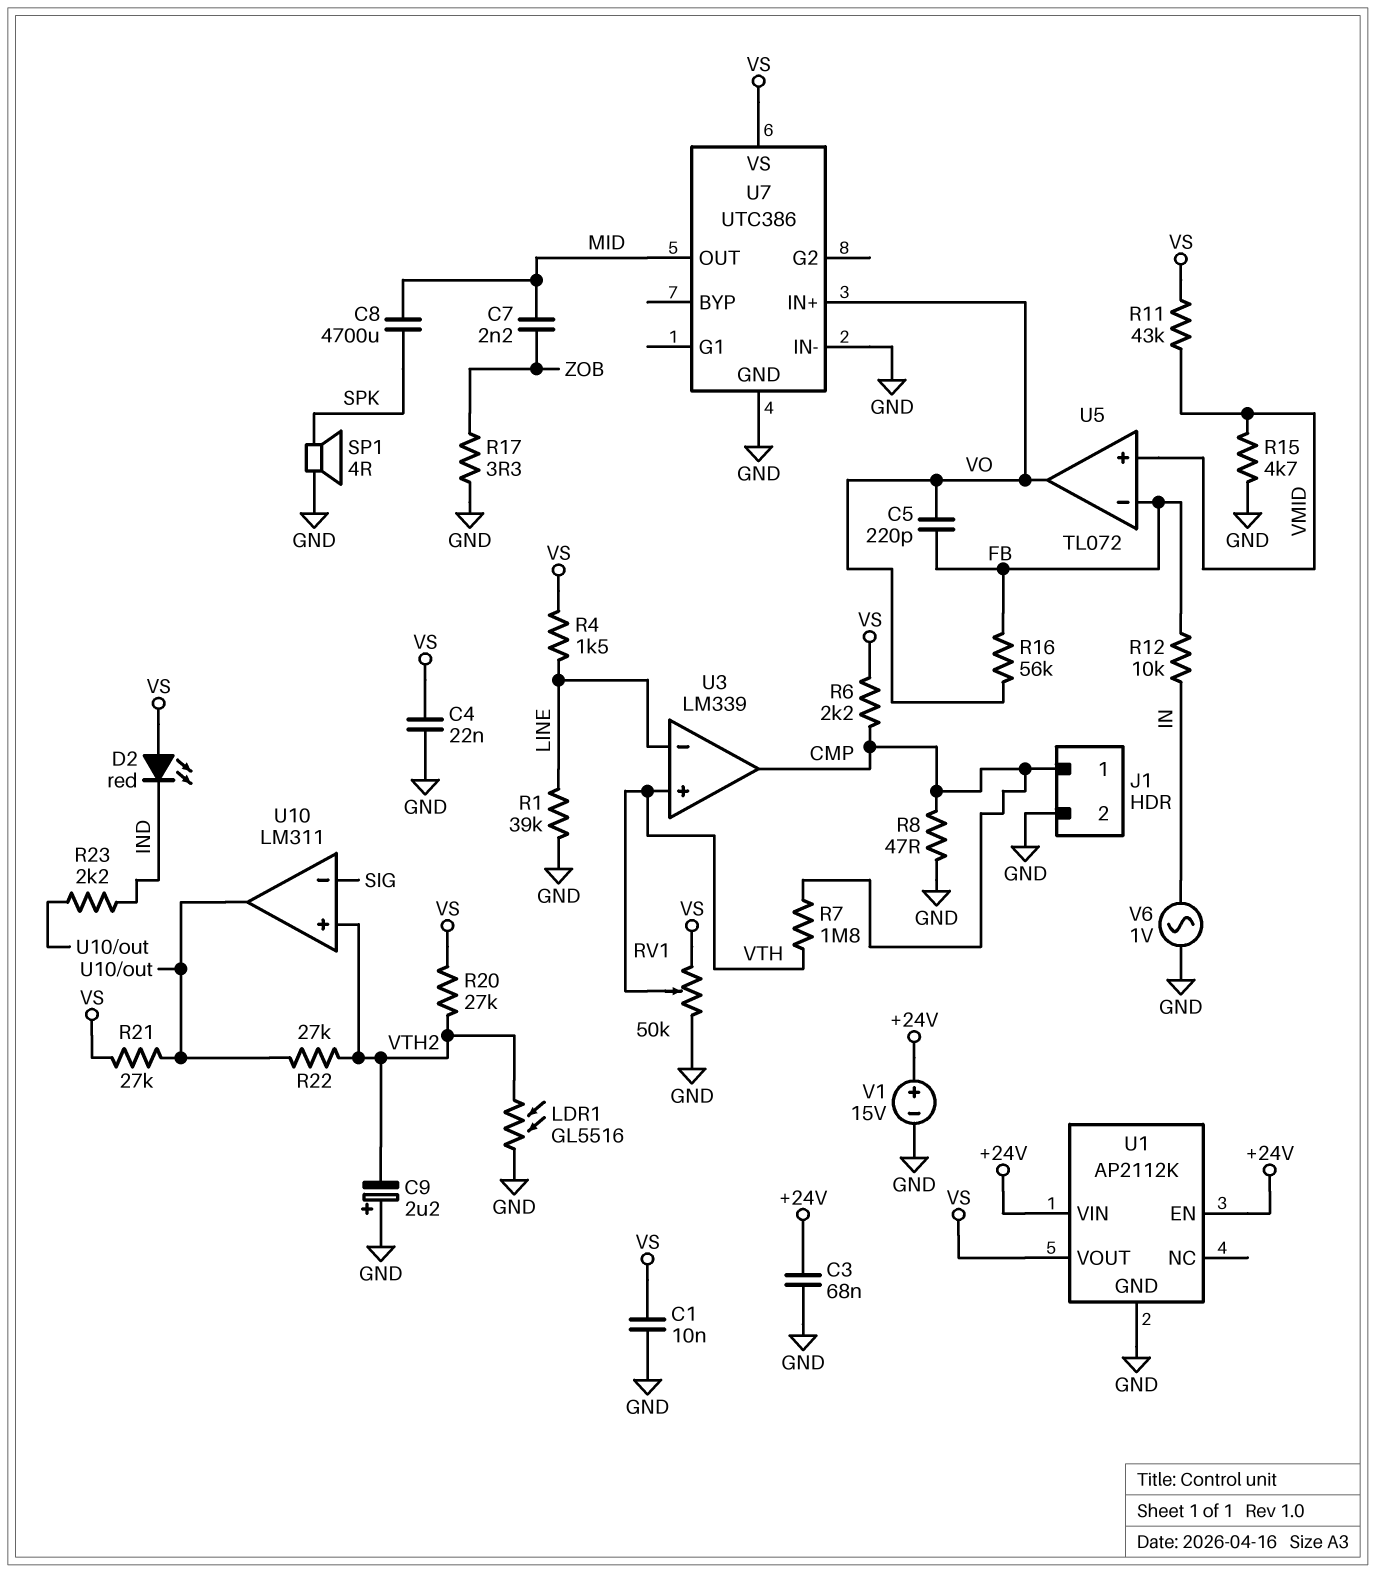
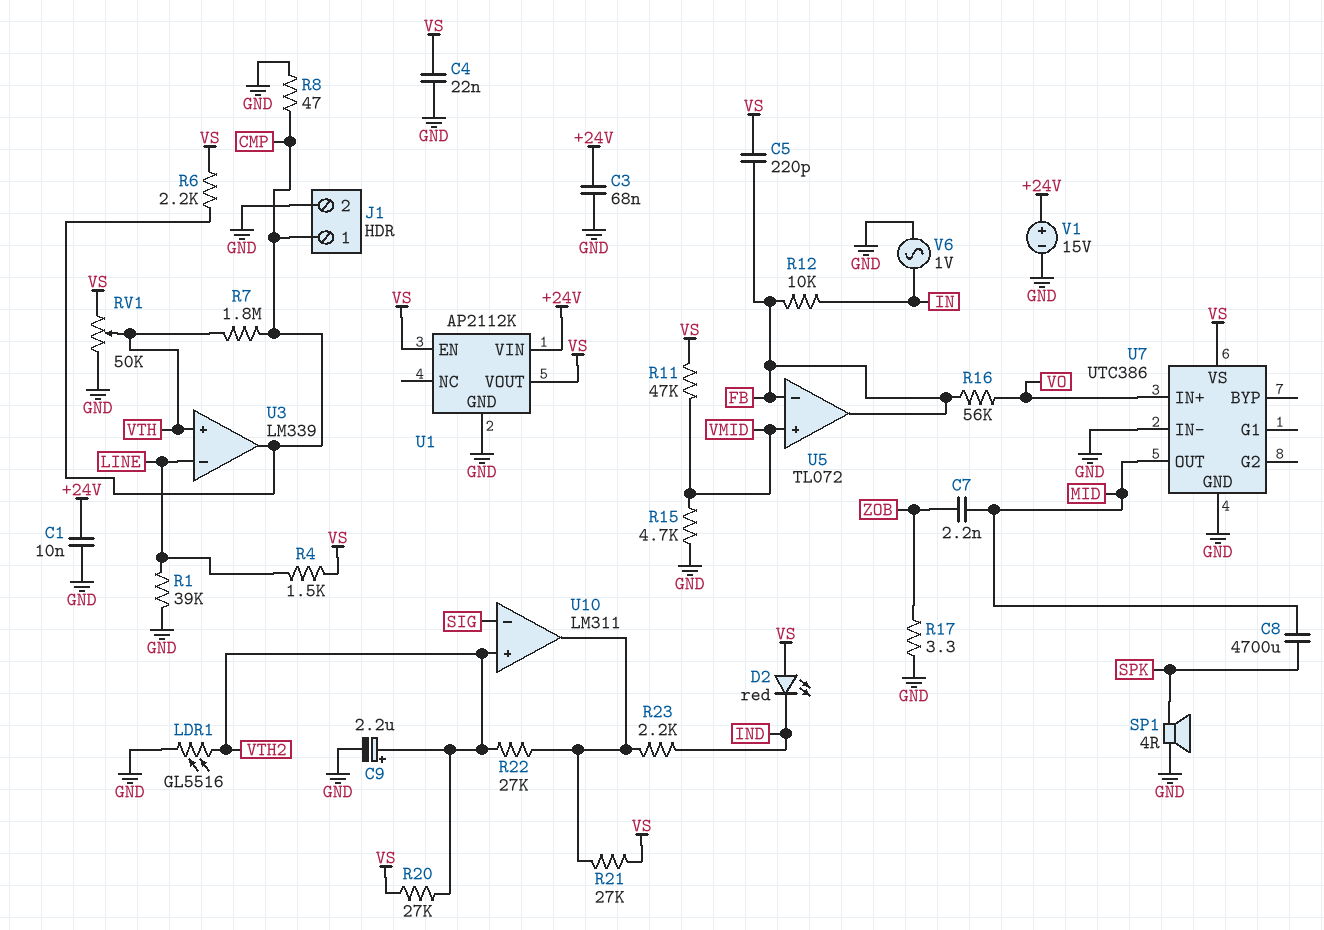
C1: 10nF (GND, VS) -> 10nF (+24V, GND)
C5: 220pF (FB, VO) -> 220pF (FB, VS)
C9: 2.2uF (plus GND, minus VTH2) -> 2.2uF (plus VTH2, minus GND)
R11: 43k (VMID, VS) -> 47k (VMID, VS)
U1 pin EN: +24V -> VS
U5 pin out: VO -> FB

